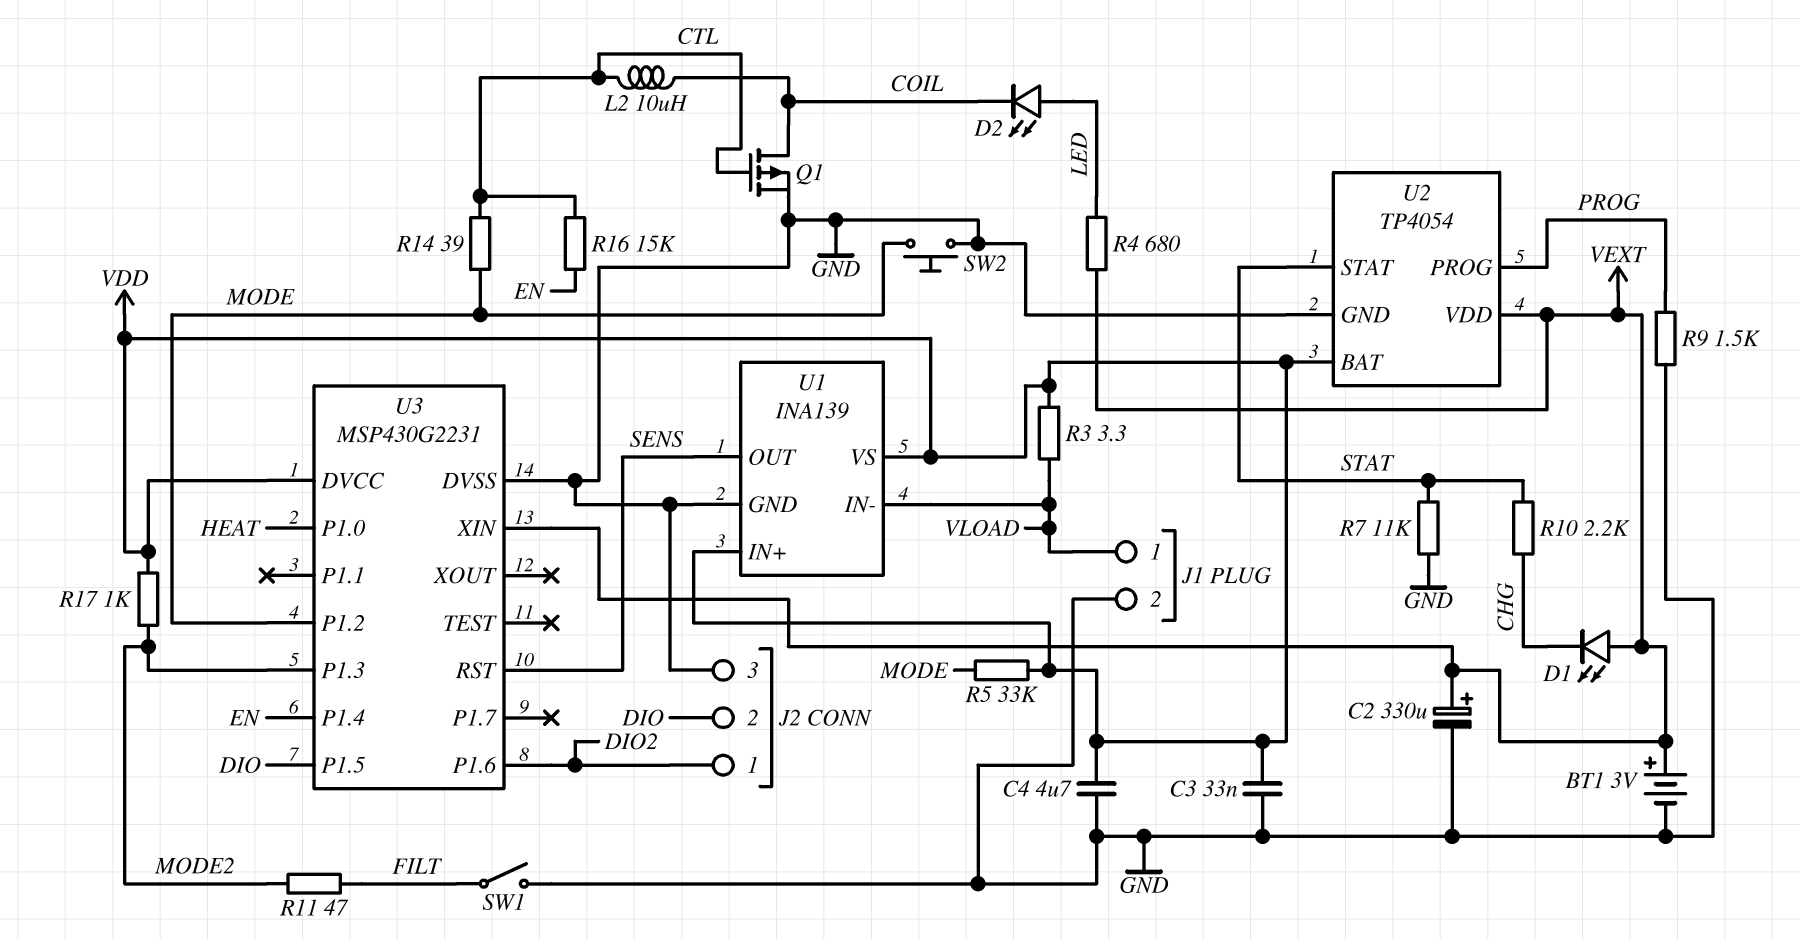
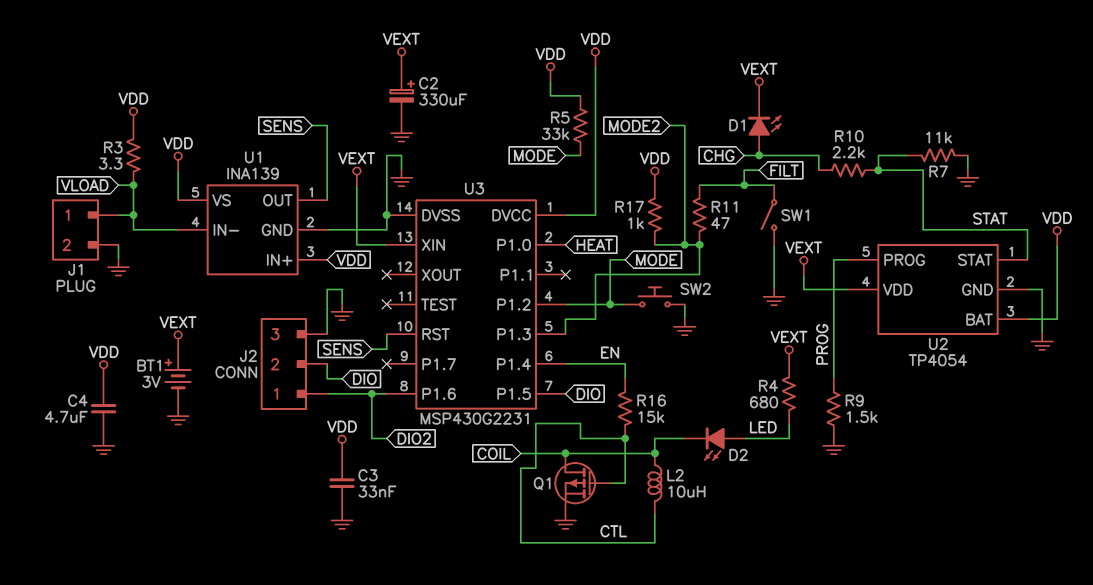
D1: LED (A VEXT, K CHG) -> LED (A CHG, K VEXT)
R14: 39 (CTL, MODE) -> none

